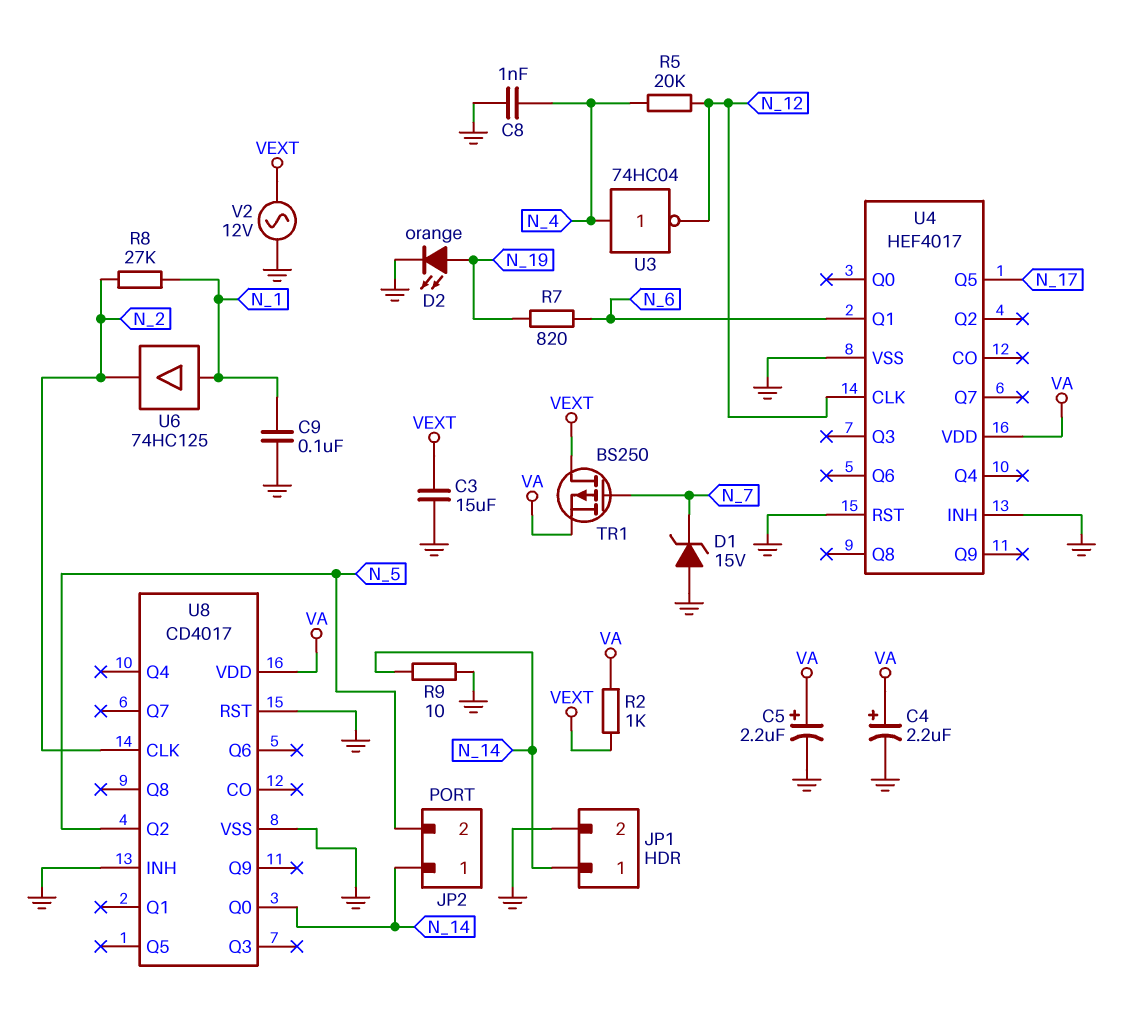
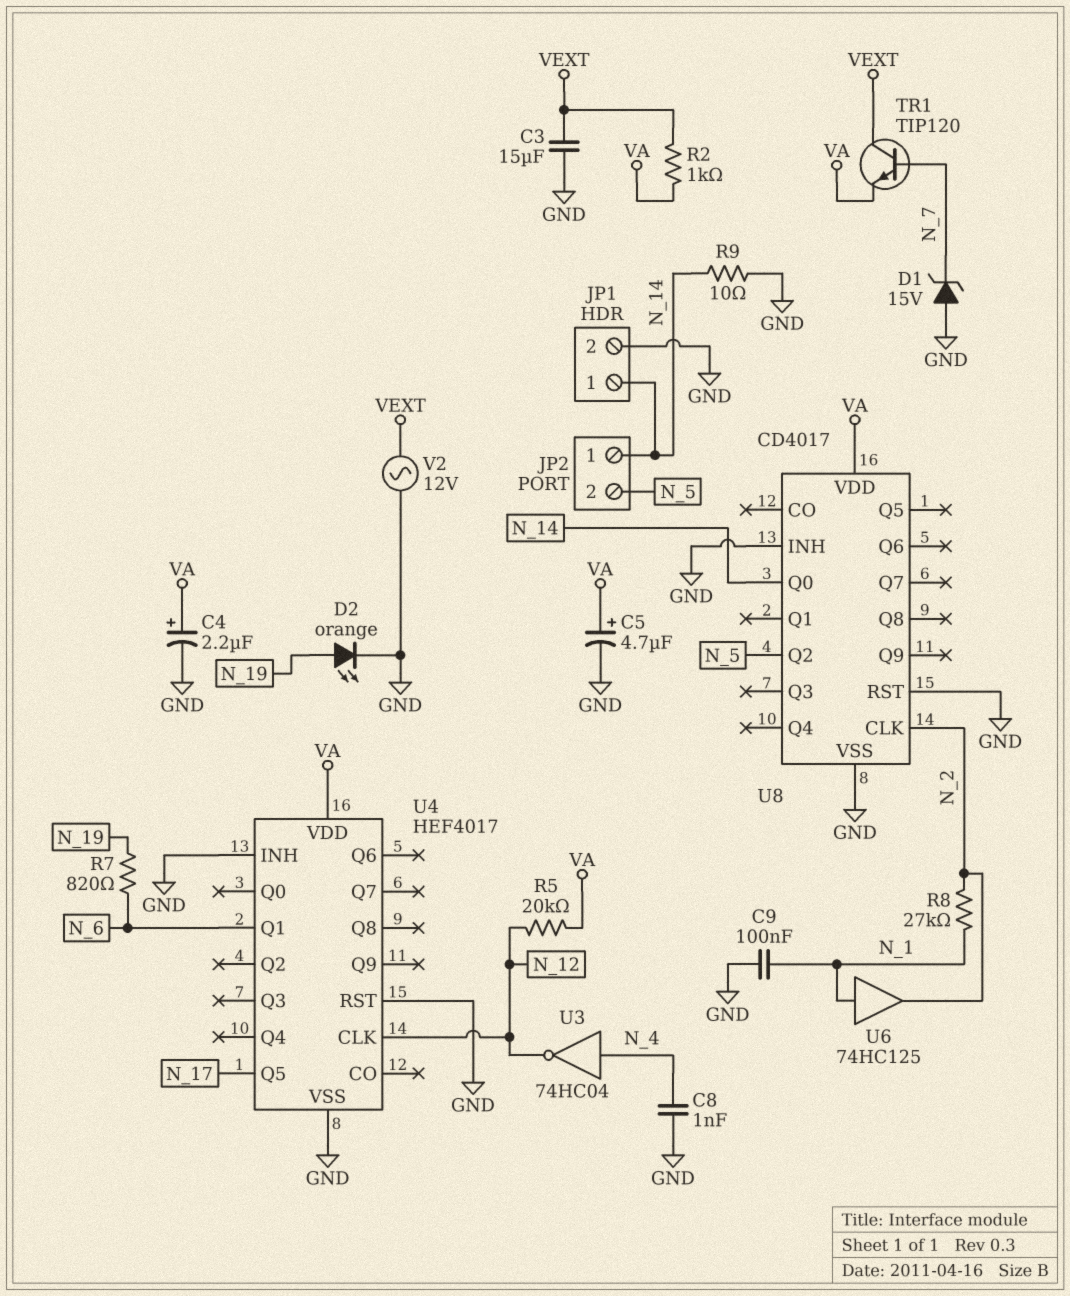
C5: 2.2uF (plus VA, minus GND) -> 4.7uF (plus VA, minus GND)
R5: 20k (N_4, N_12) -> 20k (N_12, VA)
TR1: PMOS BS250 (G N_7, D VEXT, S VA) -> NPN TIP120 (B N_7, C VEXT, E VA)

